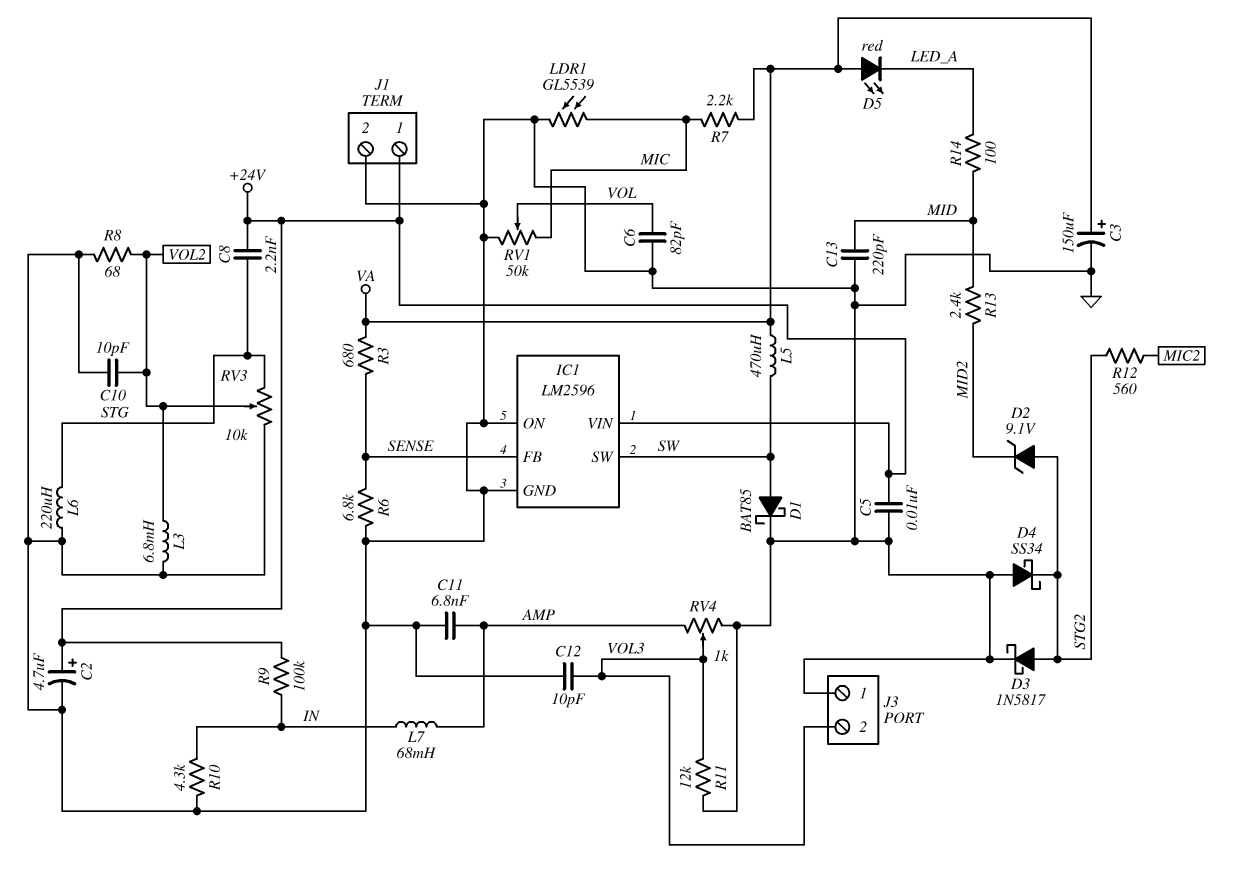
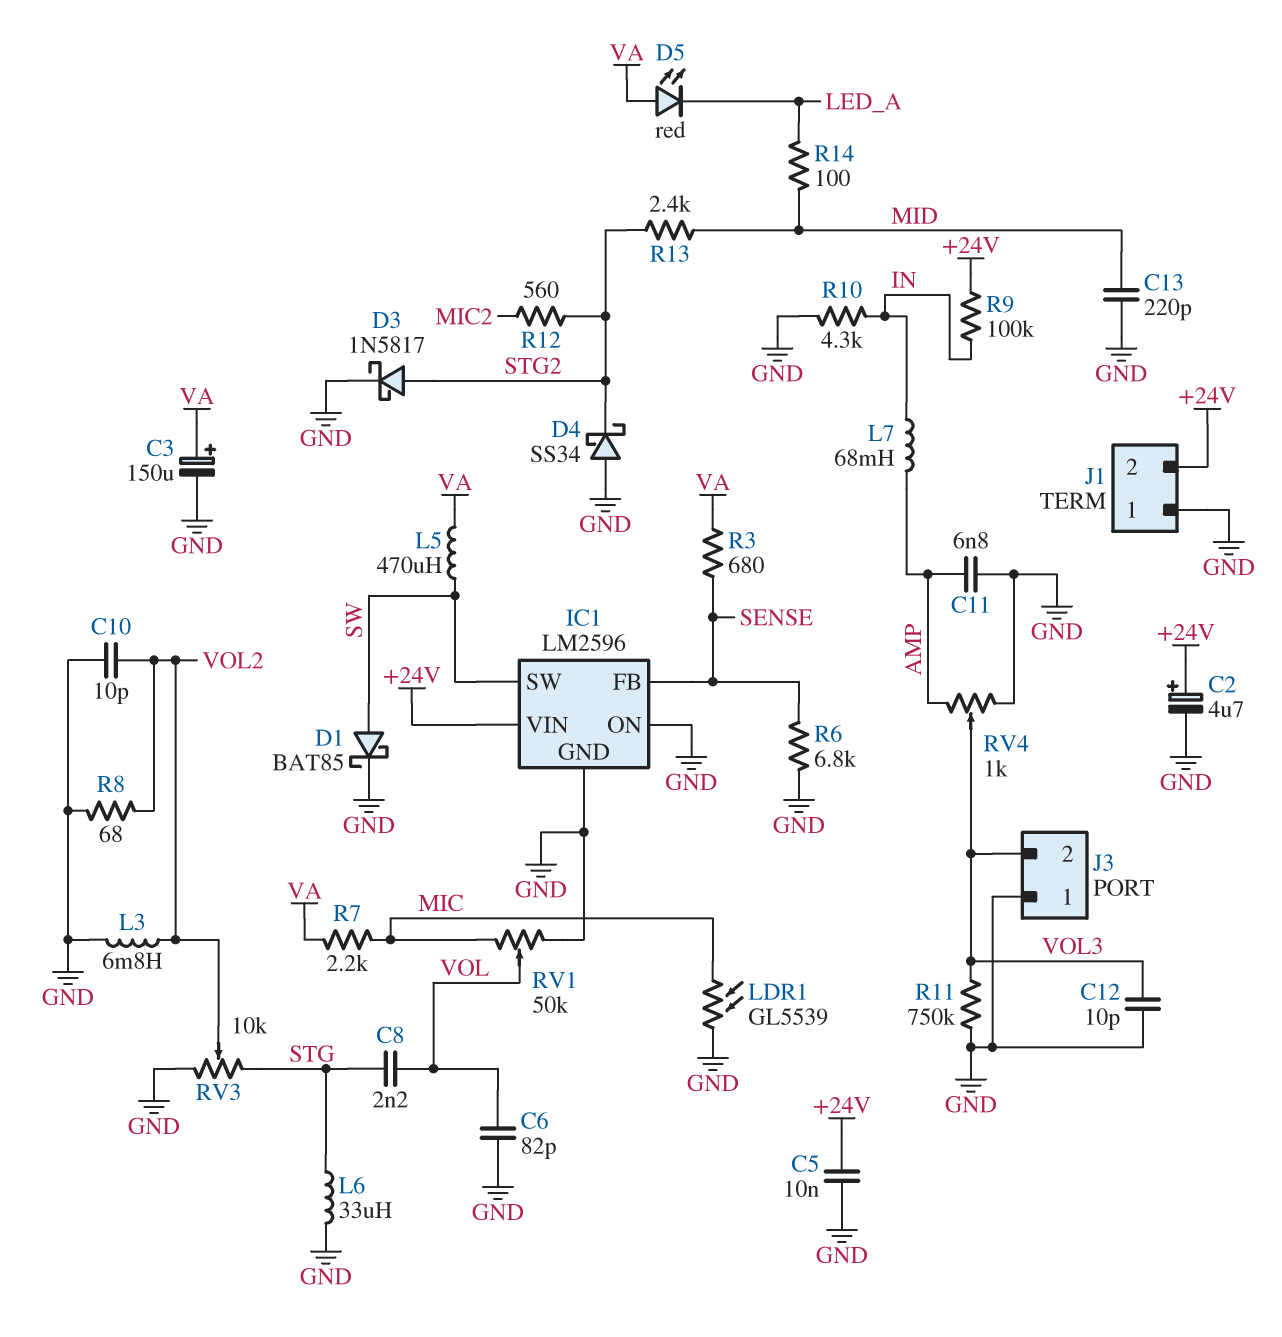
C8: 2.2nF (+24V, STG) -> 2.2nF (STG, VOL)
D2: zener 9.1V (A STG2, K MID2) -> none
J1 pin 1: +24V -> GND
J1 pin 2: GND -> +24V
L6: 220uH (GND, STG) -> 33uH (GND, STG)
R11: 12k (GND, VOL3) -> 750k (GND, VOL3)
R13: 2.4k (MID, MID2) -> 2.4k (MID, STG2)

